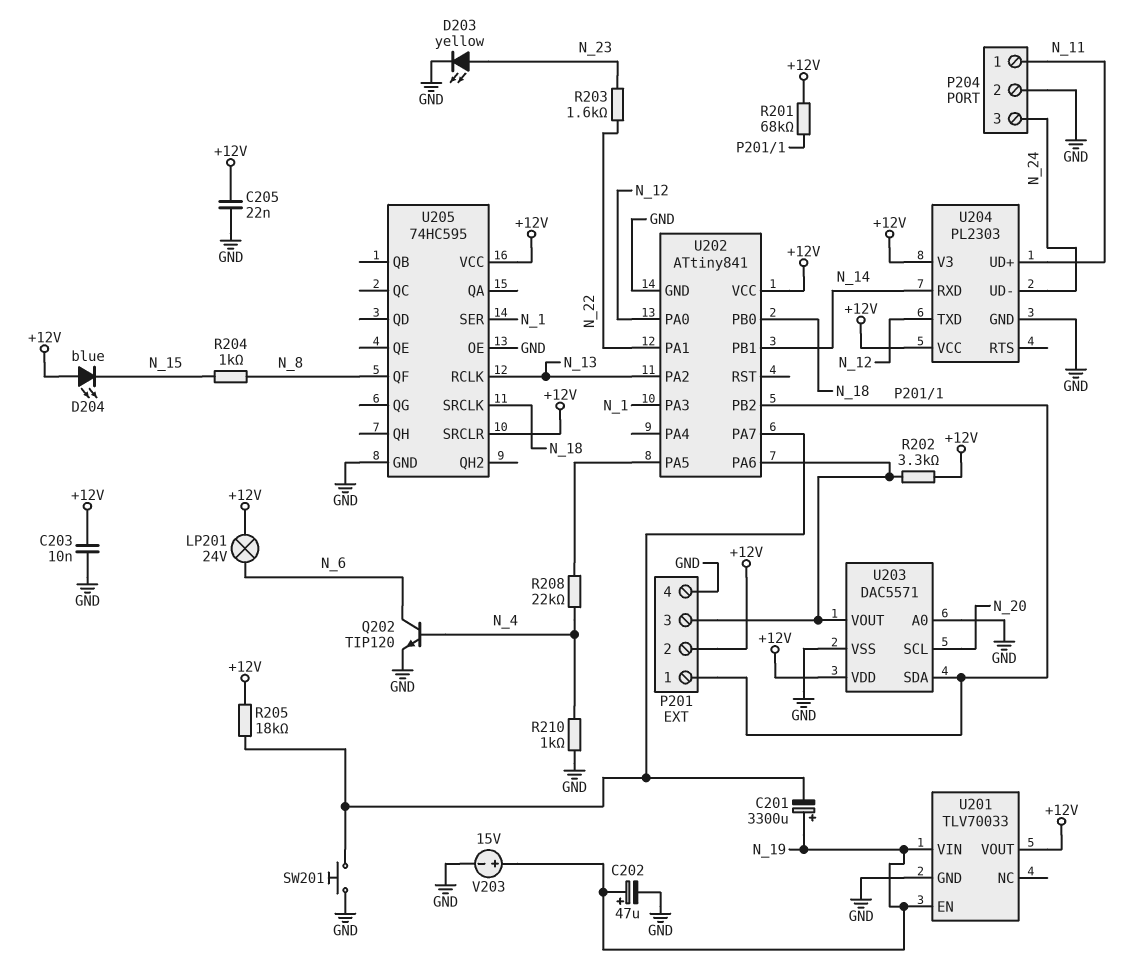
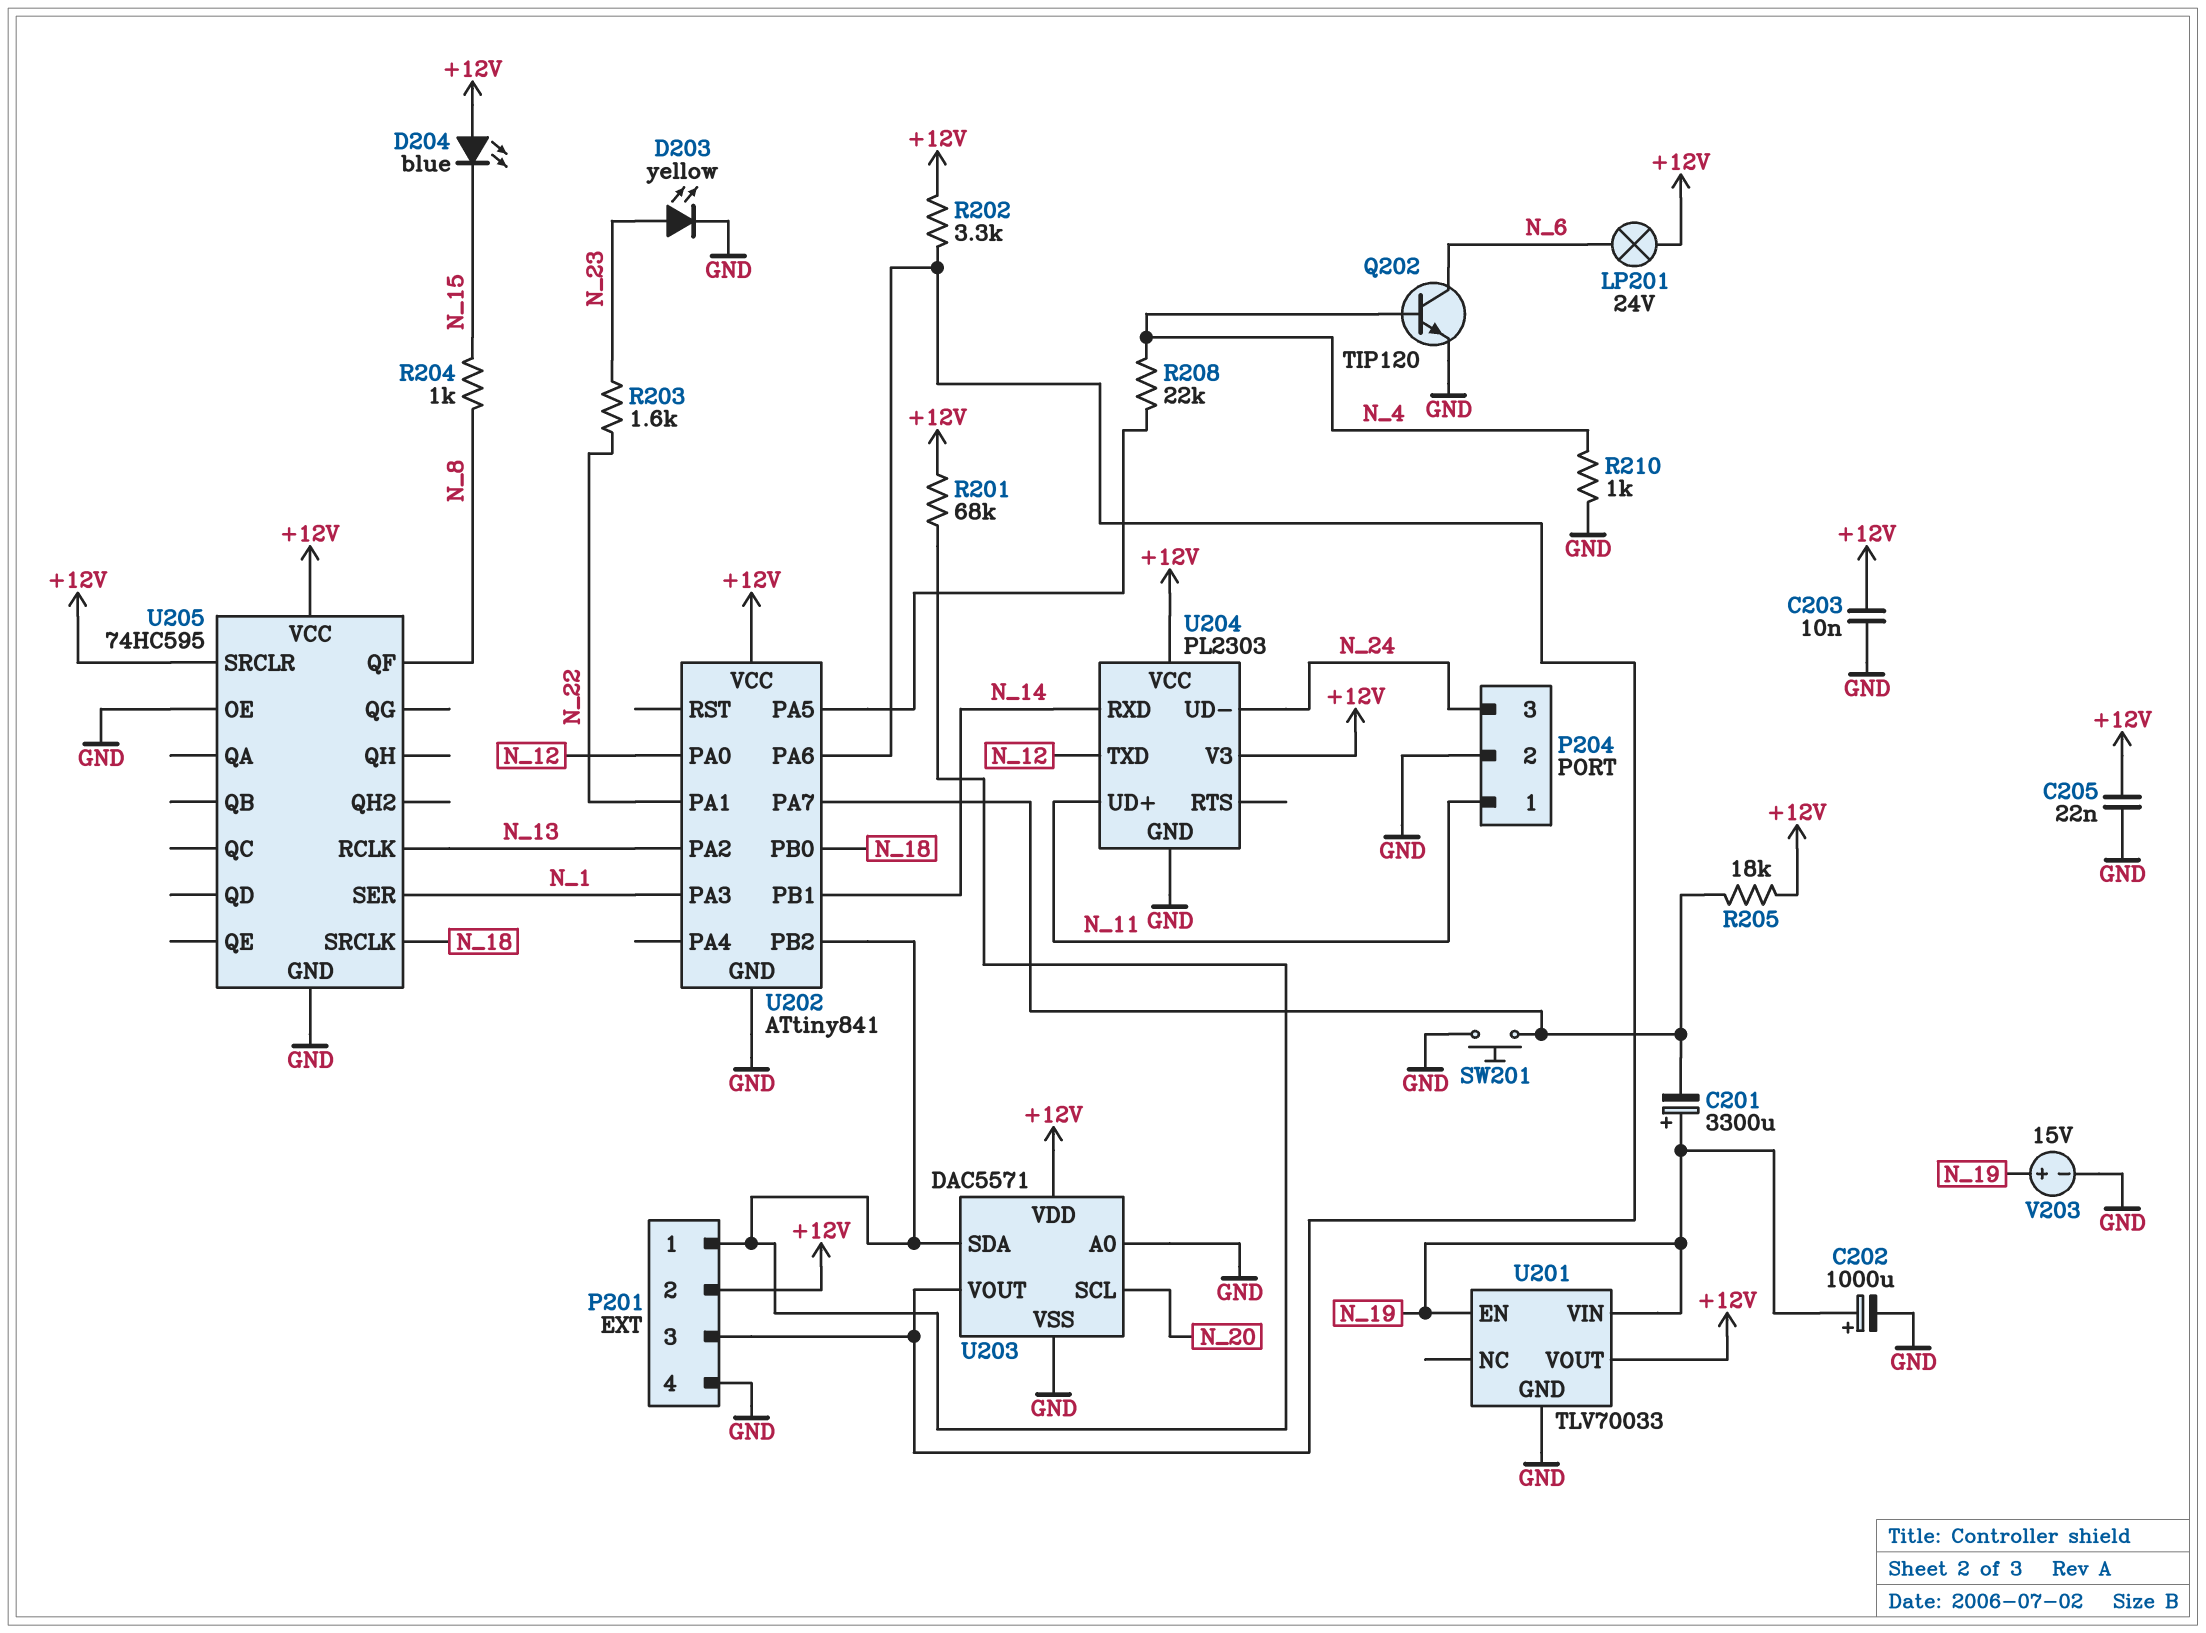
C202: 47uF (plus N_19, minus GND) -> 1000uF (plus N_19, minus GND)

